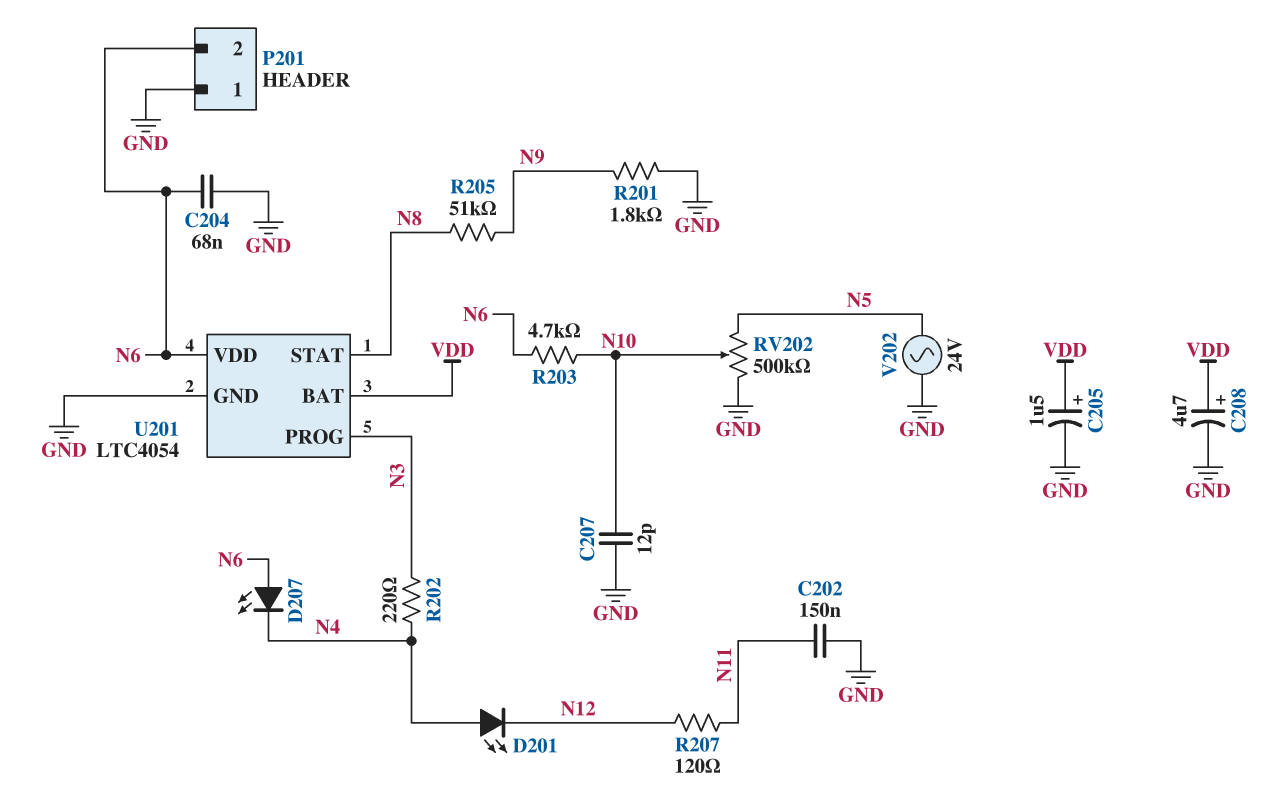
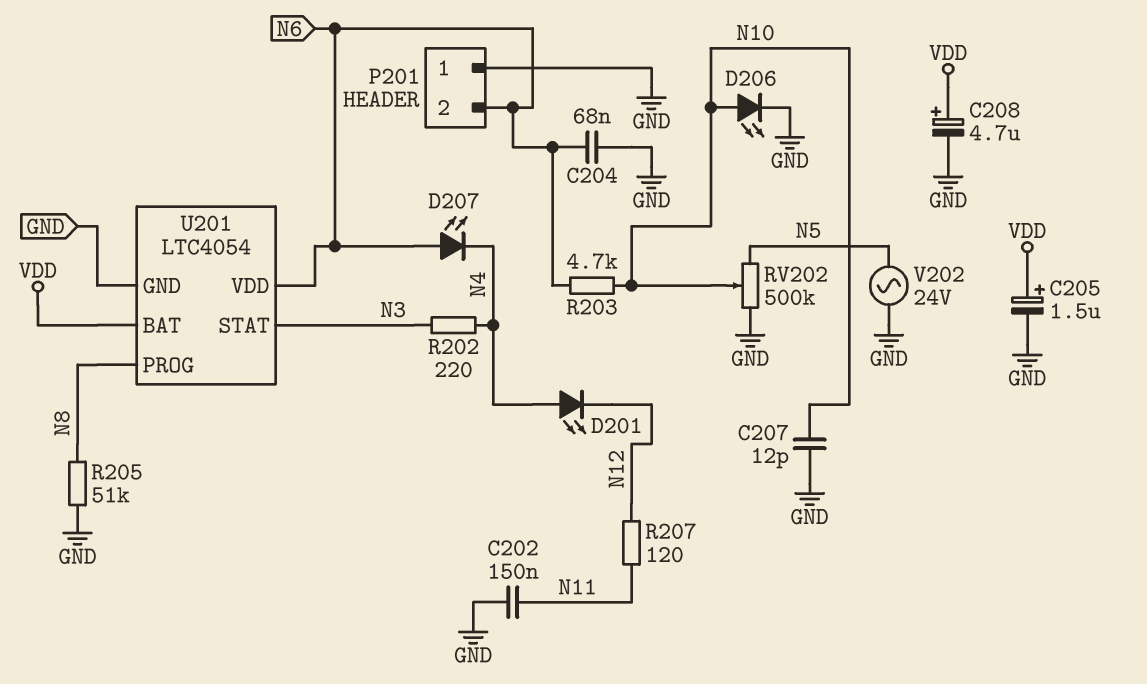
D206: none -> LED (A N10, K GND)
R201: 1.8k (GND, N9) -> none
R205: 51k (N8, N9) -> 51k (GND, N8)
U201 pin PROG: N3 -> N8
U201 pin STAT: N8 -> N3

